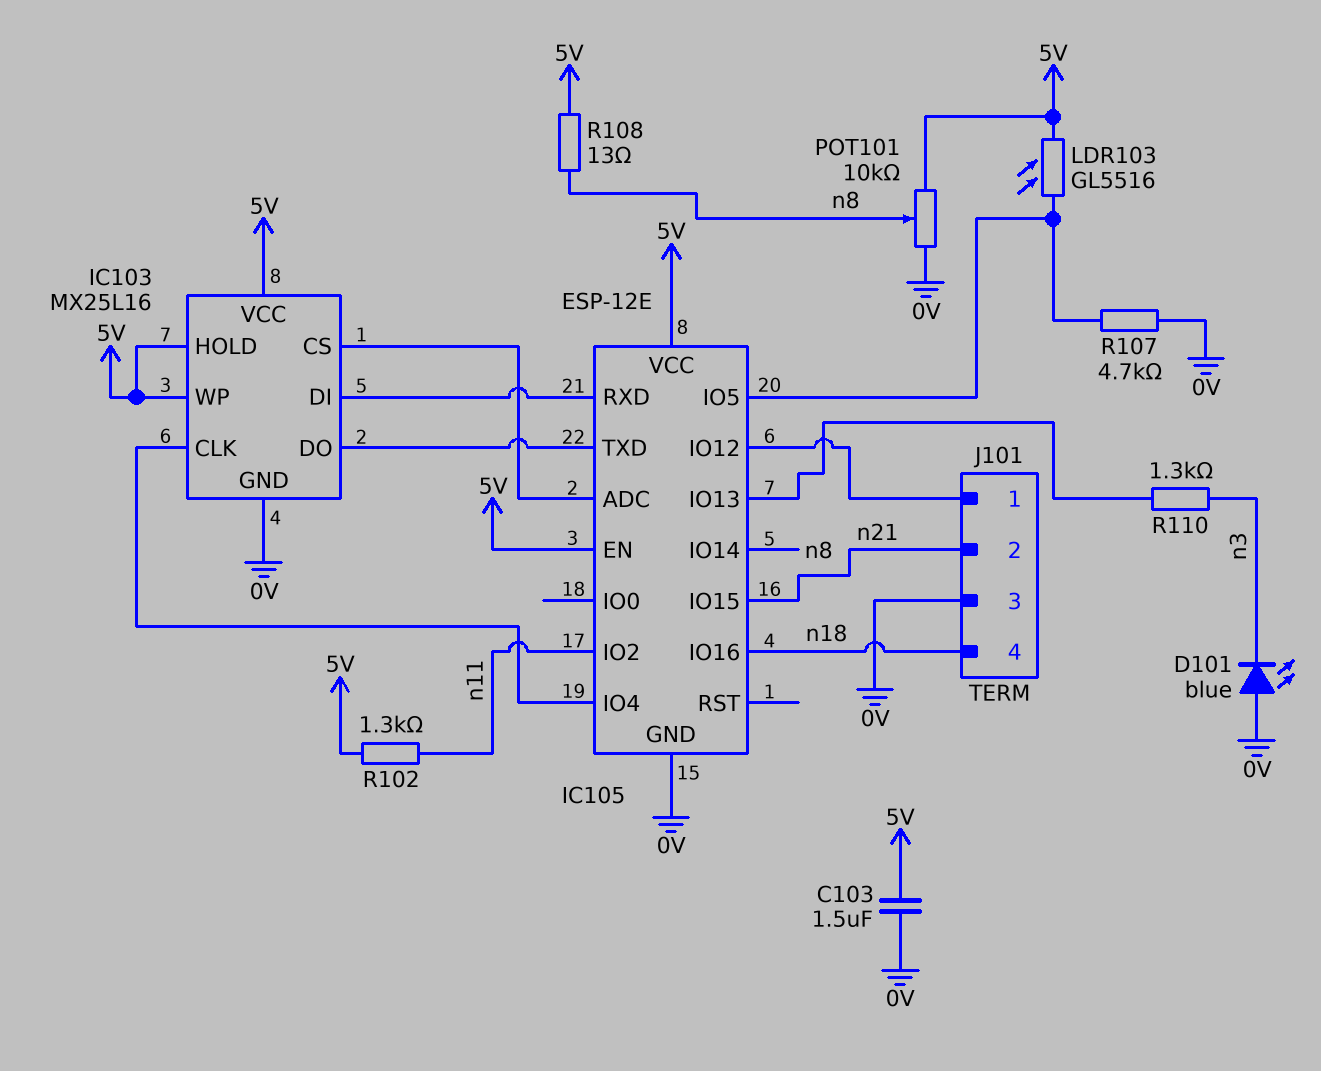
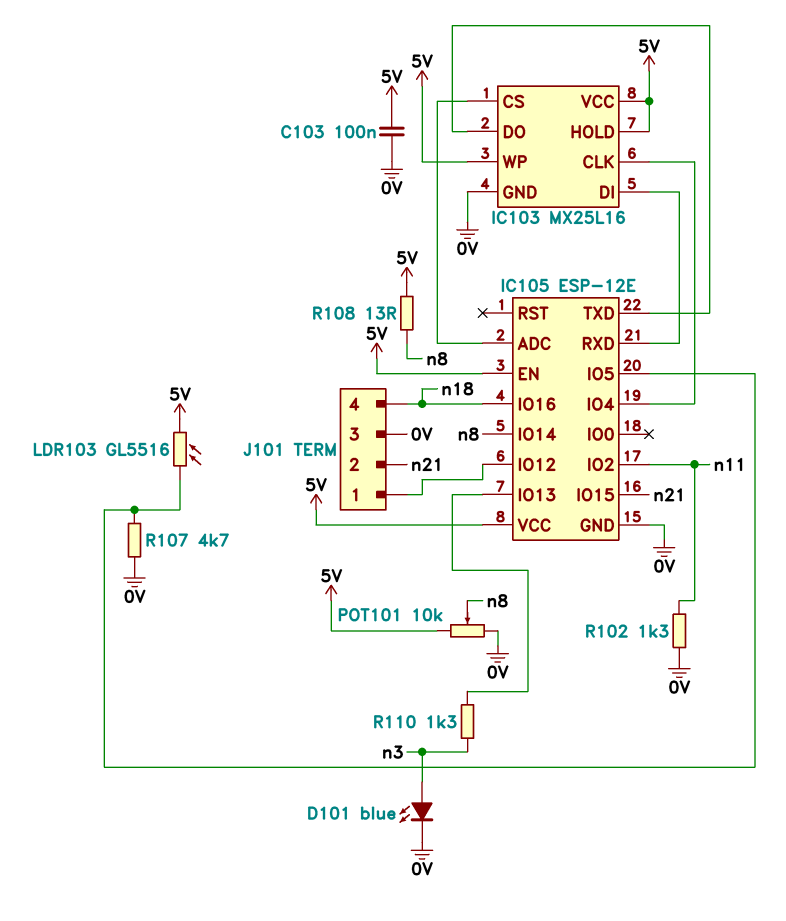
C103: 1.5uF (0V, 5V) -> 100nF (0V, 5V)
D101: LED blue (A 0V, K n3) -> LED blue (A n3, K 0V)
R102: 1.3k (5V, n11) -> 1.3k (0V, n11)

